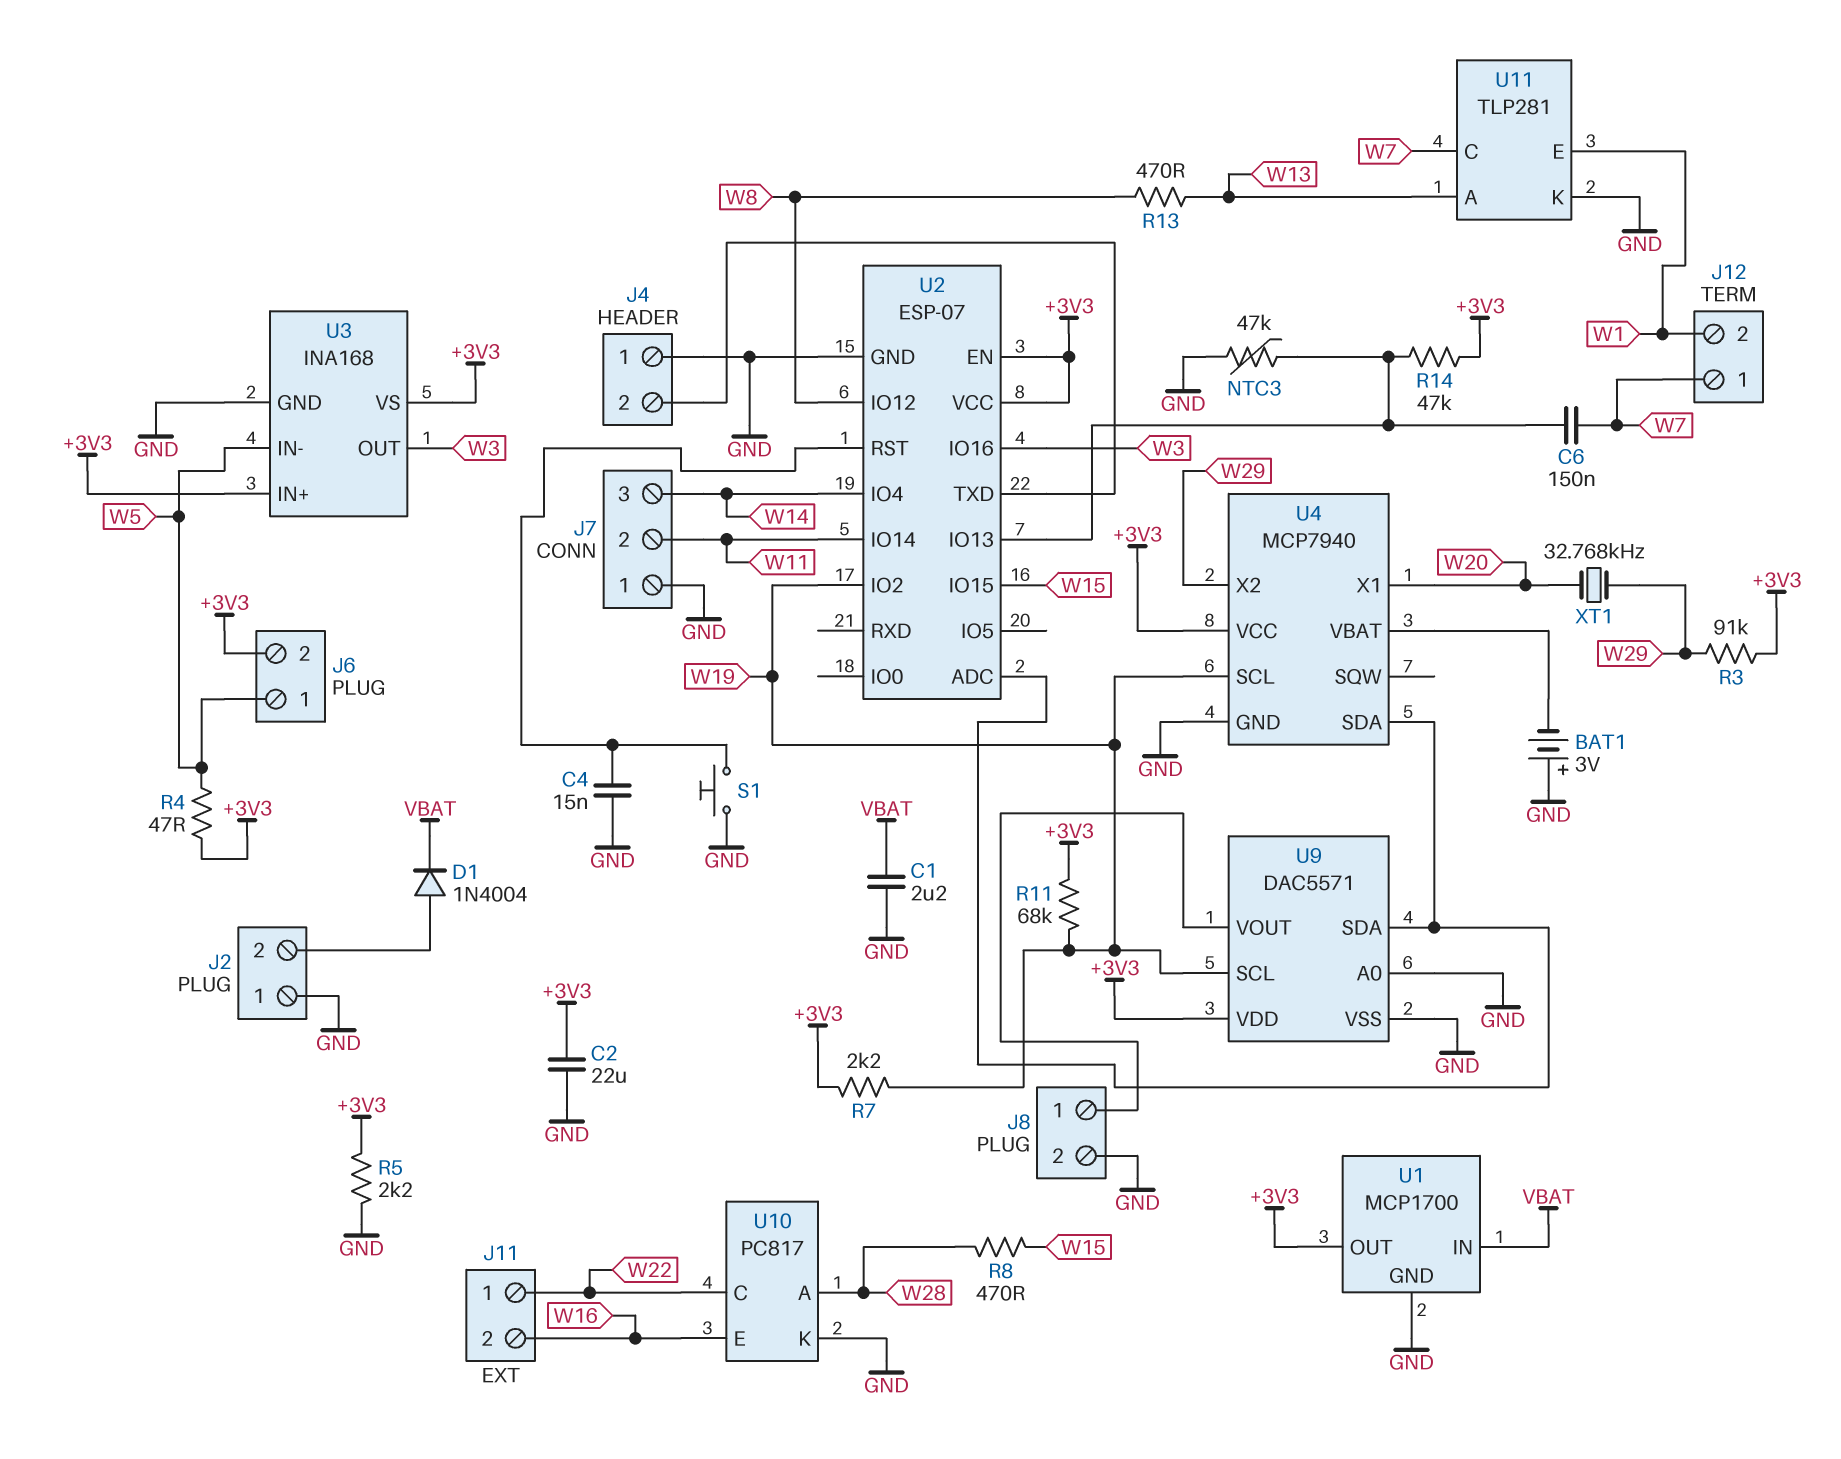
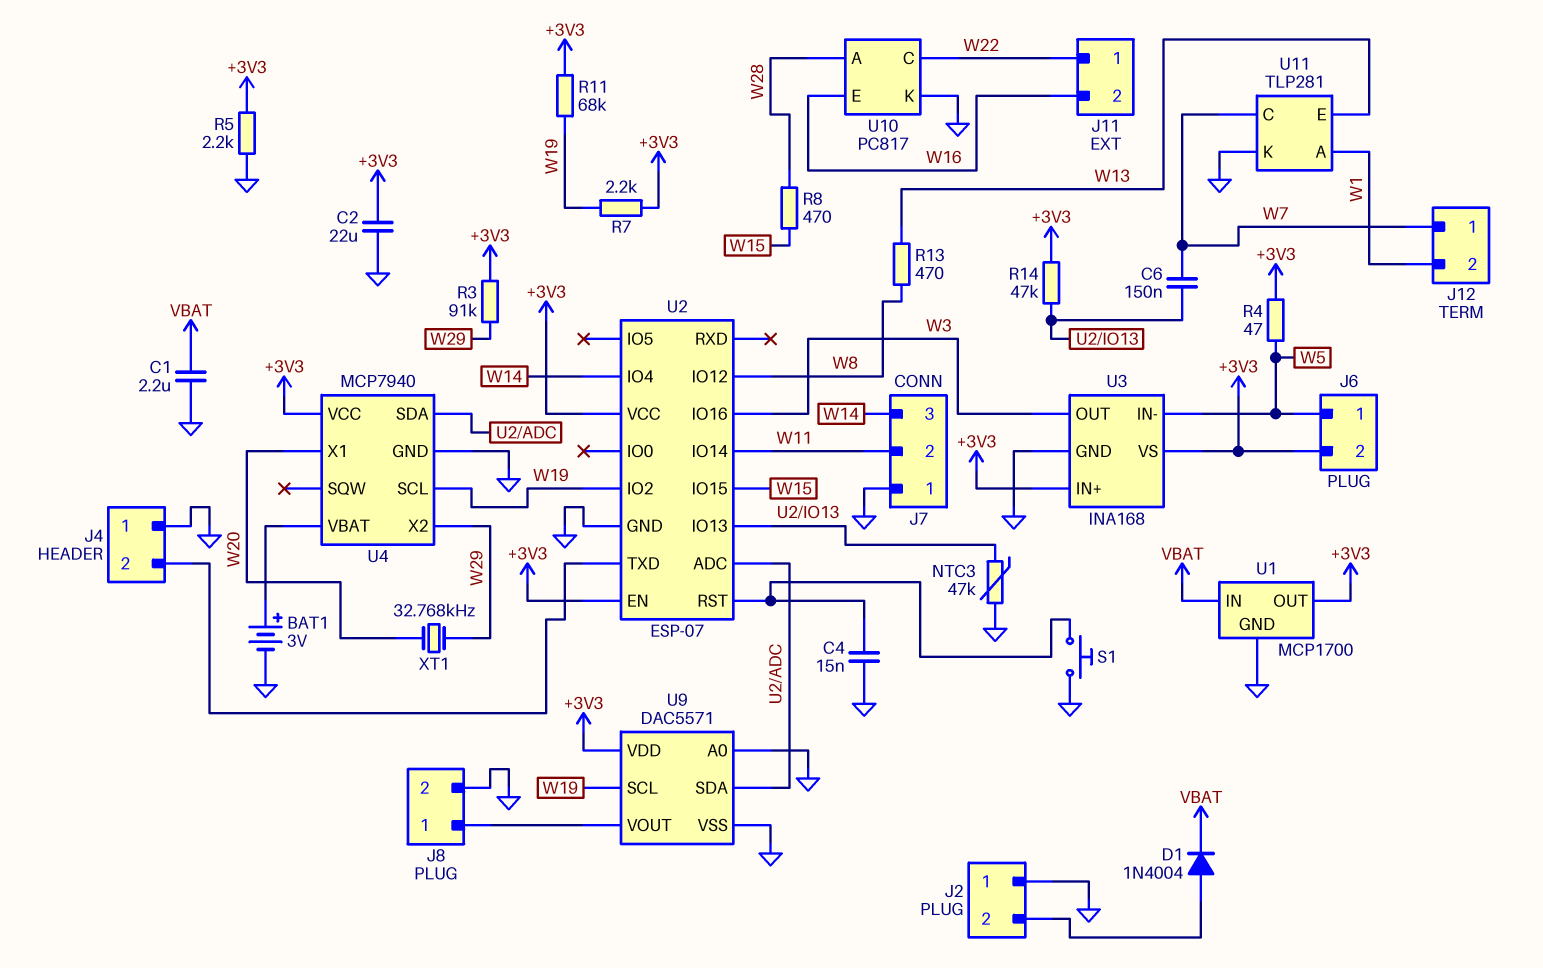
BAT1: 3V (plus GND, minus U4/VBAT) -> 3V (plus U4/VBAT, minus GND)
U11 pin A: W13 -> W1
U11 pin E: W1 -> W13

